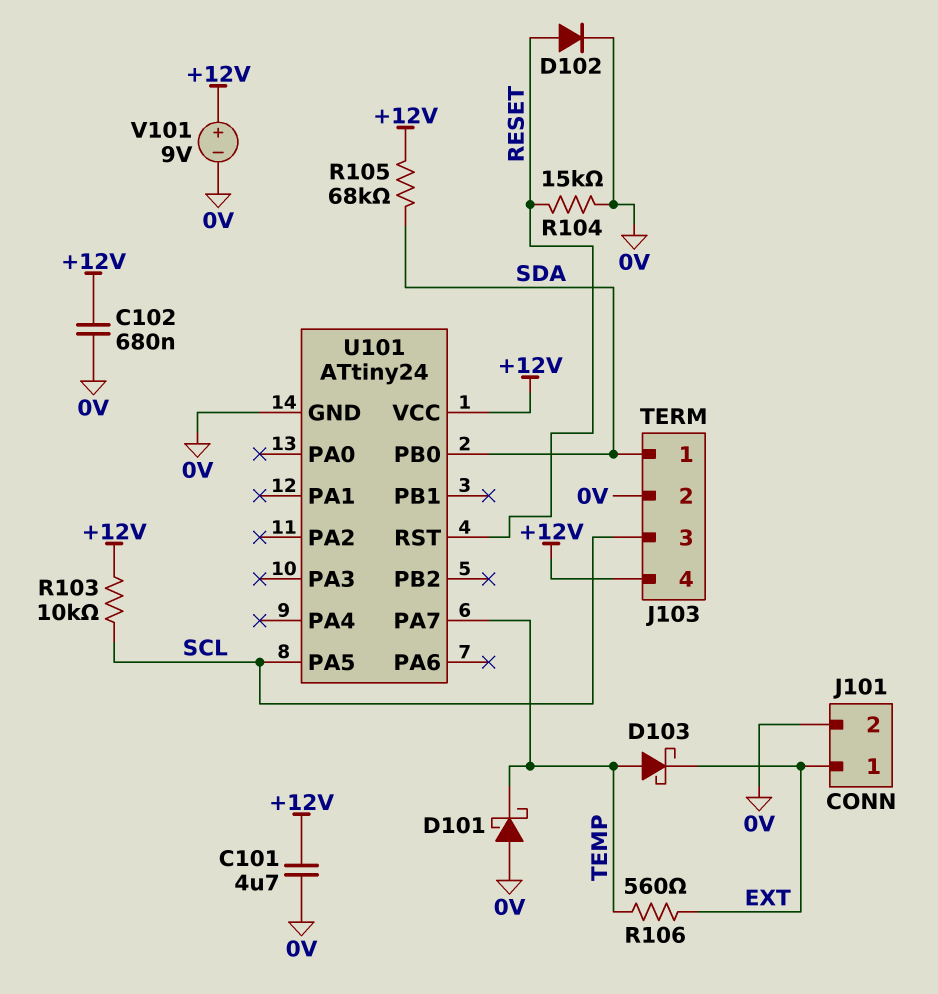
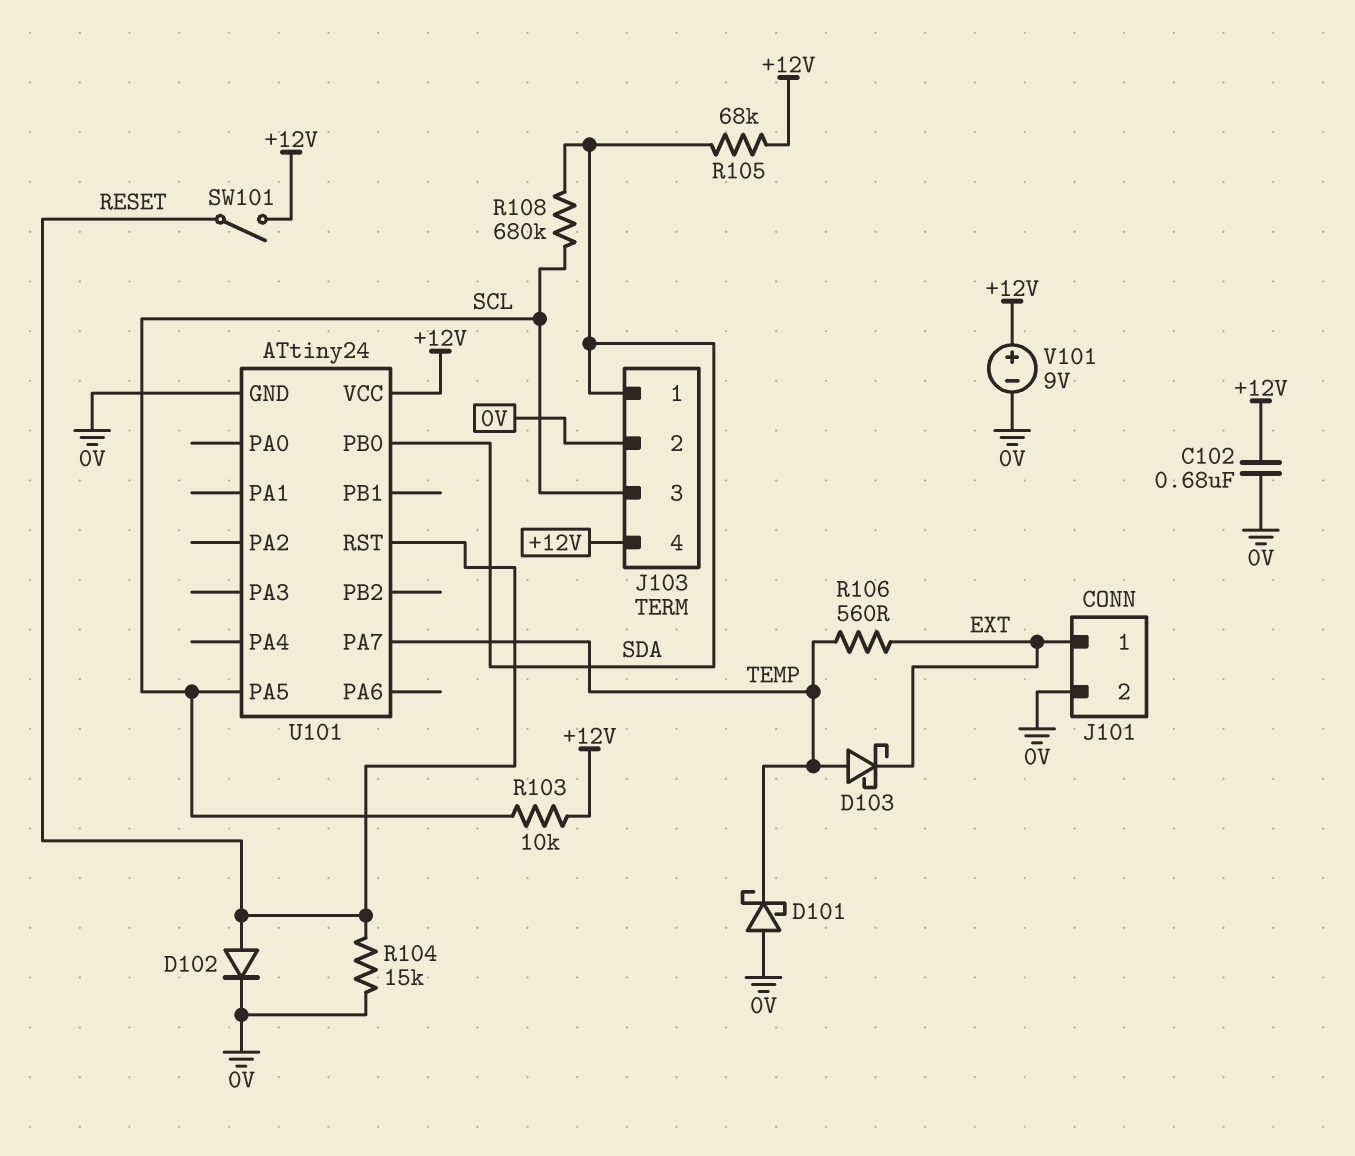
C101: 4.7uF (+12V, 0V) -> none
R108: none -> 680k (SCL, SDA)
SW101: none -> switch (+12V, RESET)

